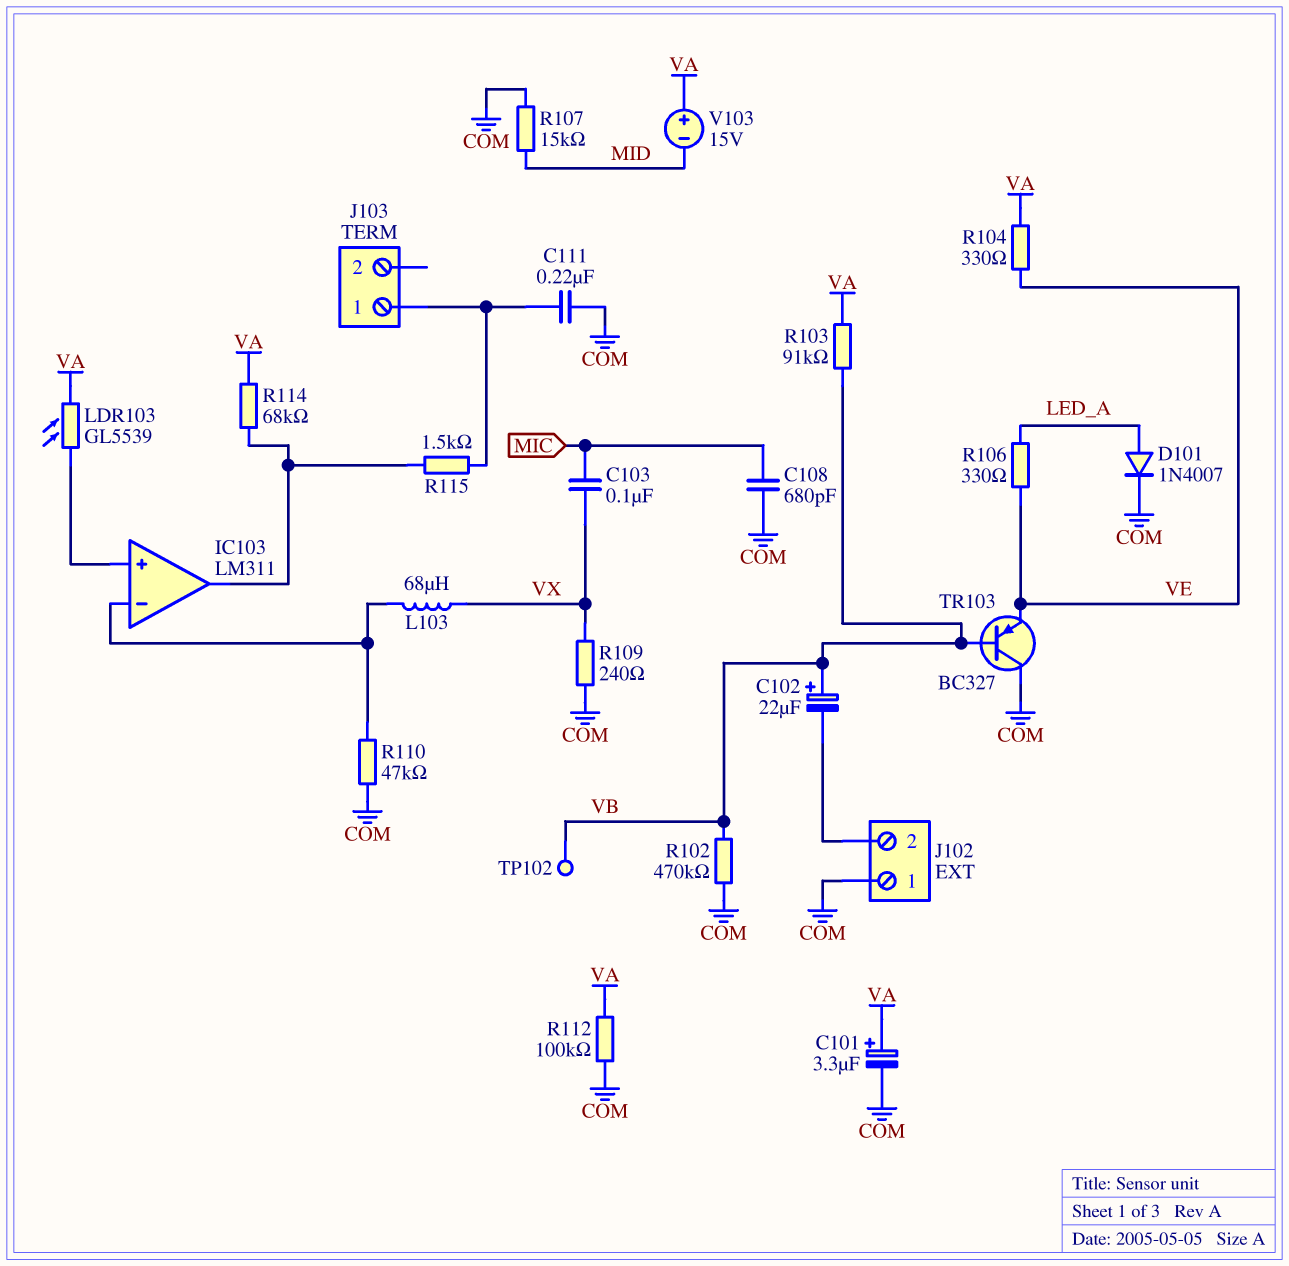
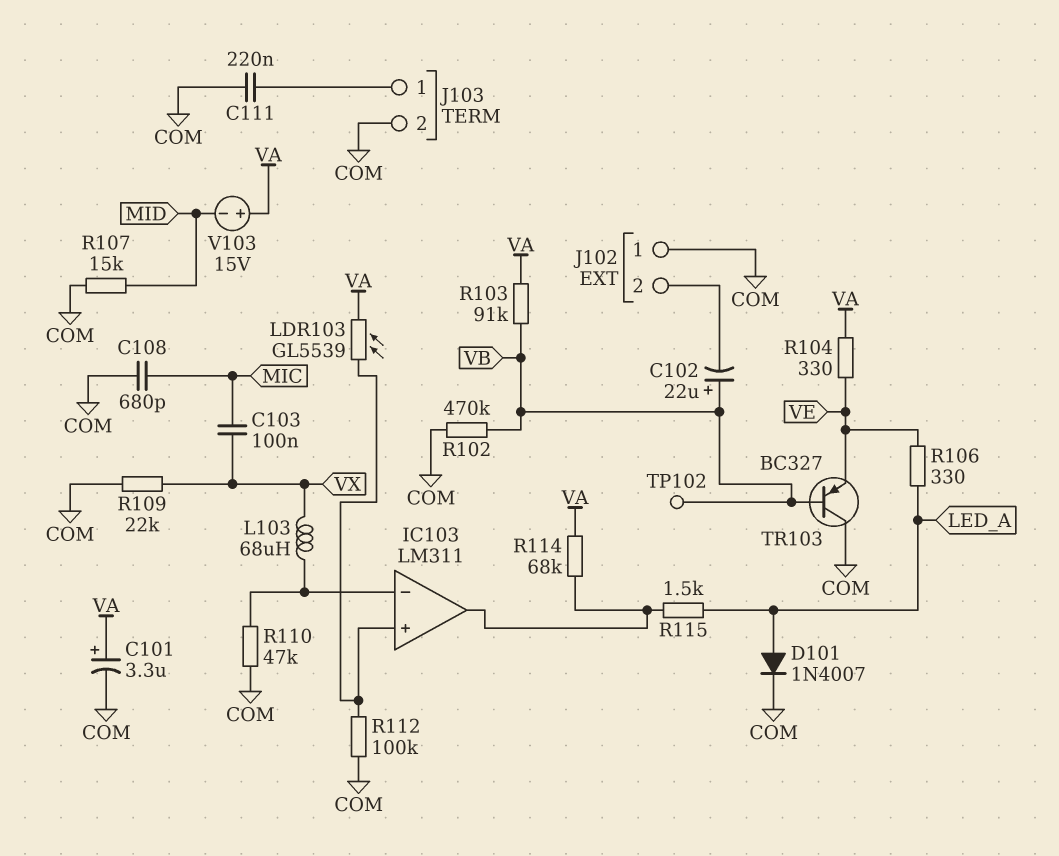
J103 pin 2: none -> COM
R109: 240 (COM, VX) -> 22k (COM, VX)
R112: 100k (COM, VA) -> 100k (COM, IC103/in+)
R115: 1.5k (IC103/out, J103/1) -> 1.5k (IC103/out, LED_A)

